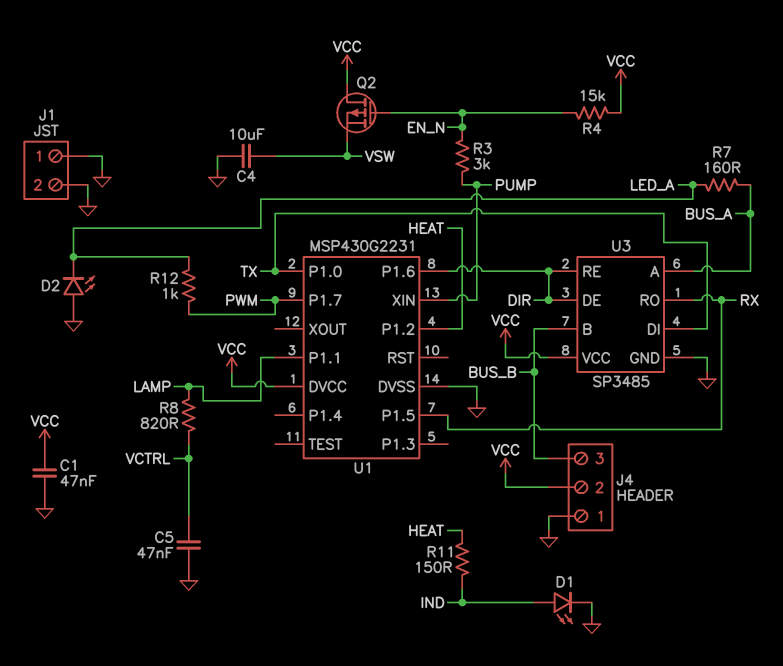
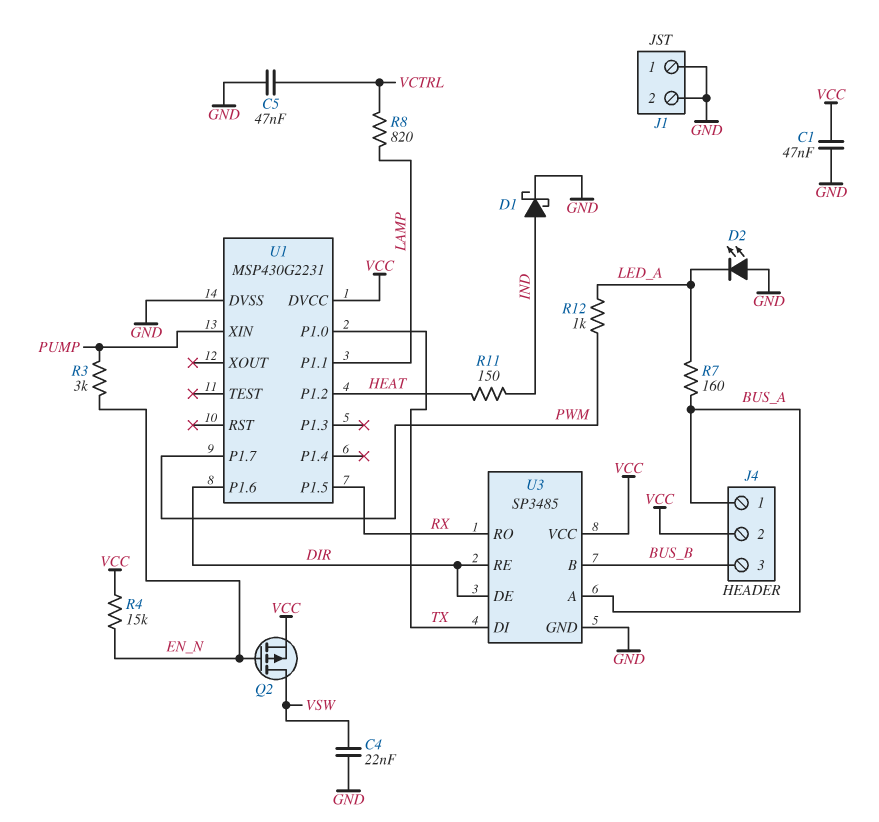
C4: 10uF (GND, VSW) -> 22nF (GND, VSW)
D1: LED (A IND, K GND) -> schottky (A IND, K GND)
J4 pin 1: GND -> BUS_A
Q2: PMOS (G EN_N, D VCC, S VSW) -> PMOS (G EN_N, D VSW, S VCC)

